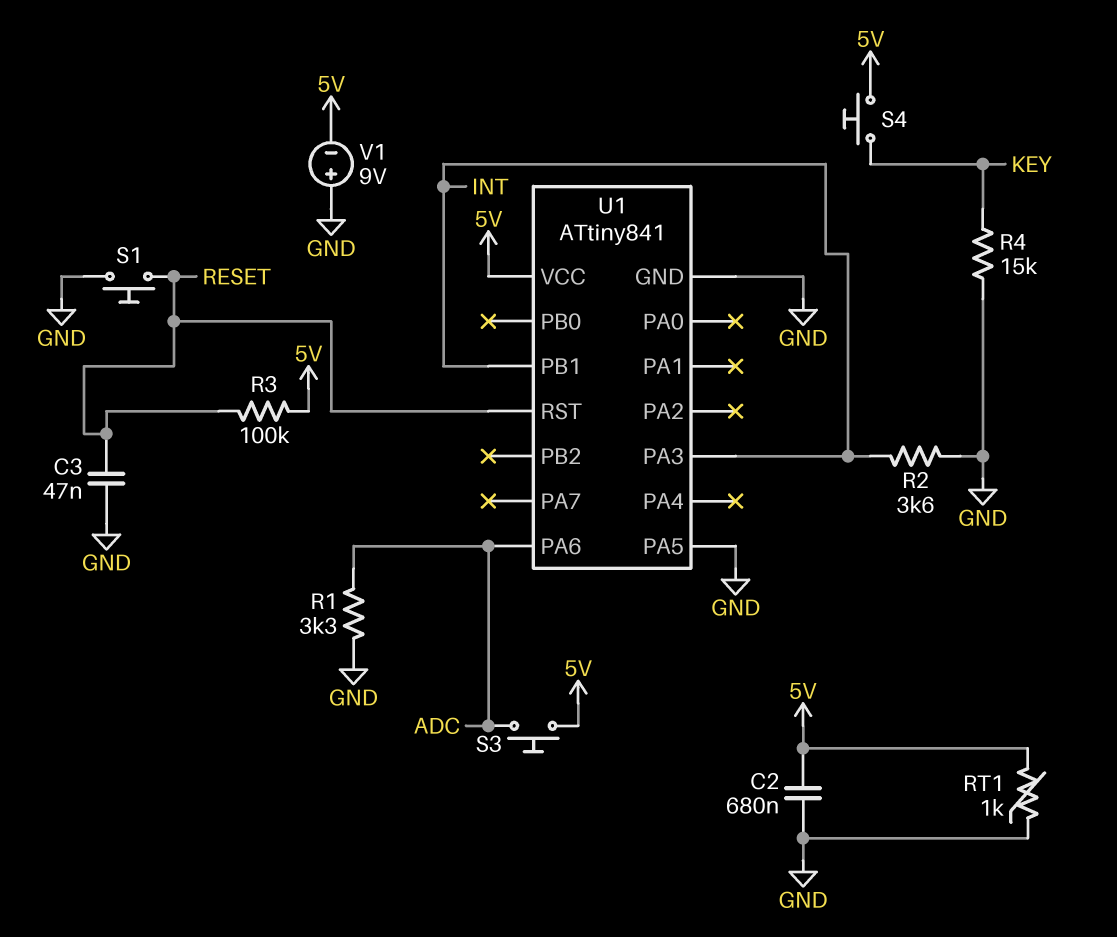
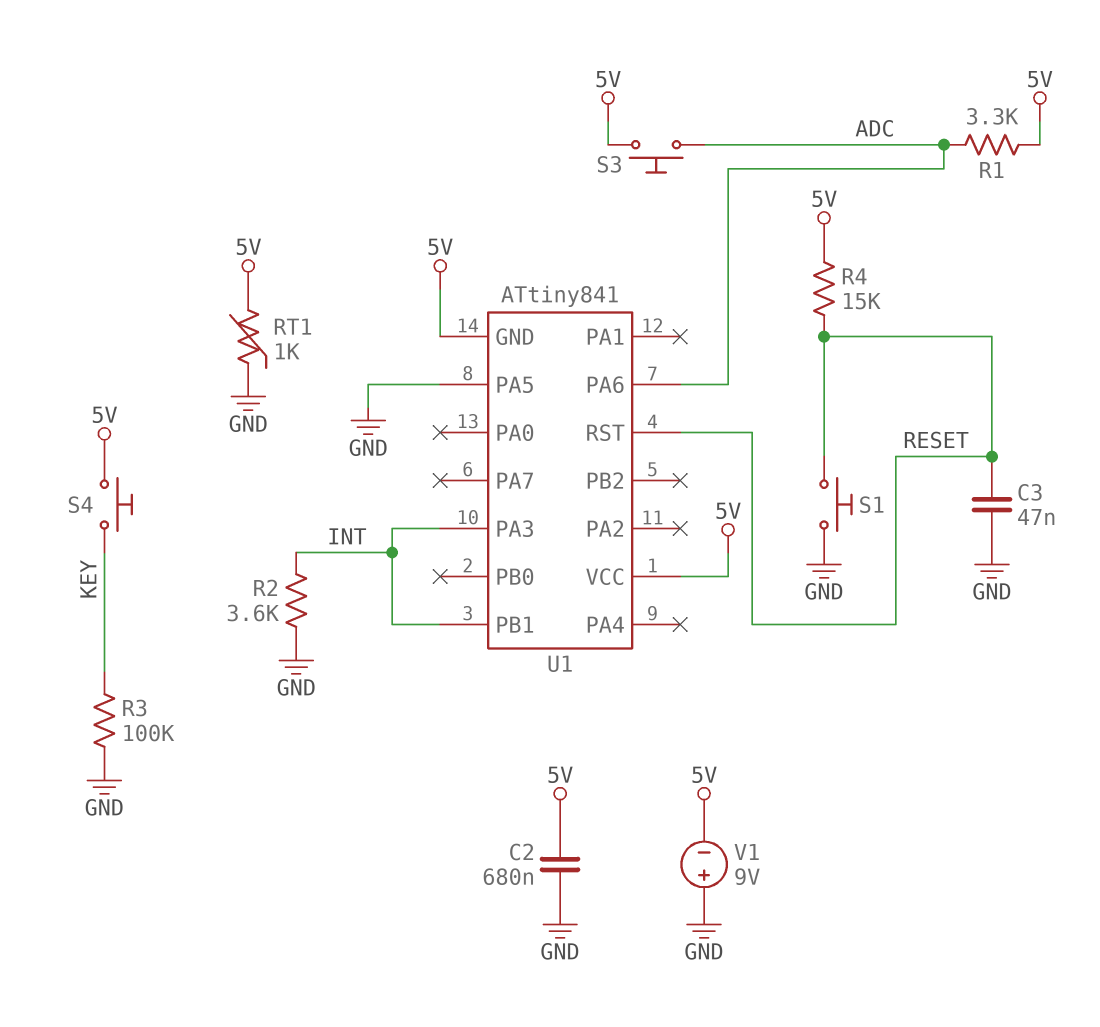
R1: 3.3k (ADC, GND) -> 3.3k (5V, ADC)
R3: 100k (5V, RESET) -> 100k (GND, KEY)
R4: 15k (GND, KEY) -> 15k (5V, RESET)
U1 pin GND: GND -> 5V

